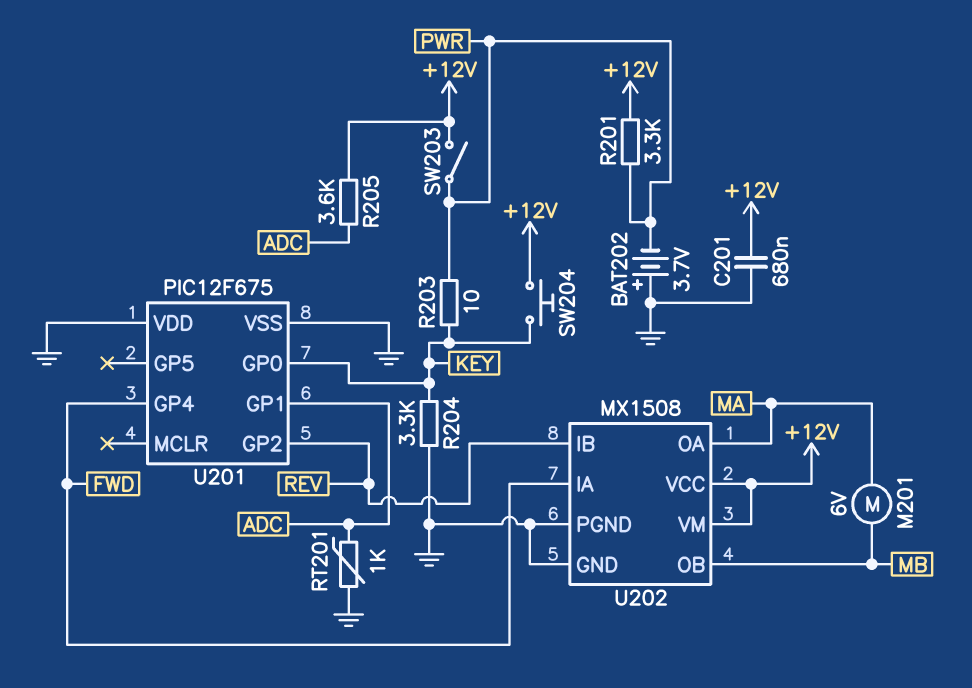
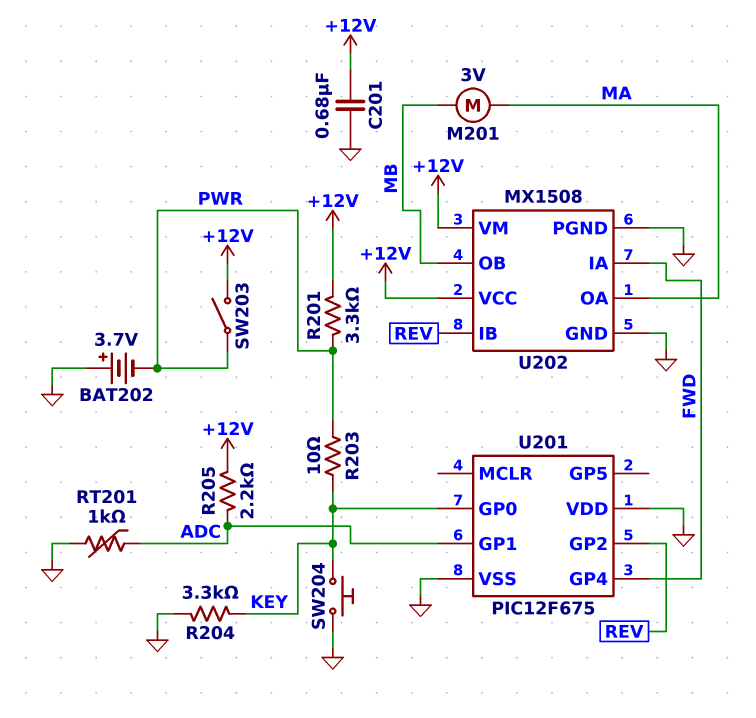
M201: motor 6V (MA, MB) -> motor 3V (MA, MB)
R205: 3.6k (+12V, ADC) -> 2.2k (+12V, ADC)
SW204: button (+12V, KEY) -> button (GND, KEY)

